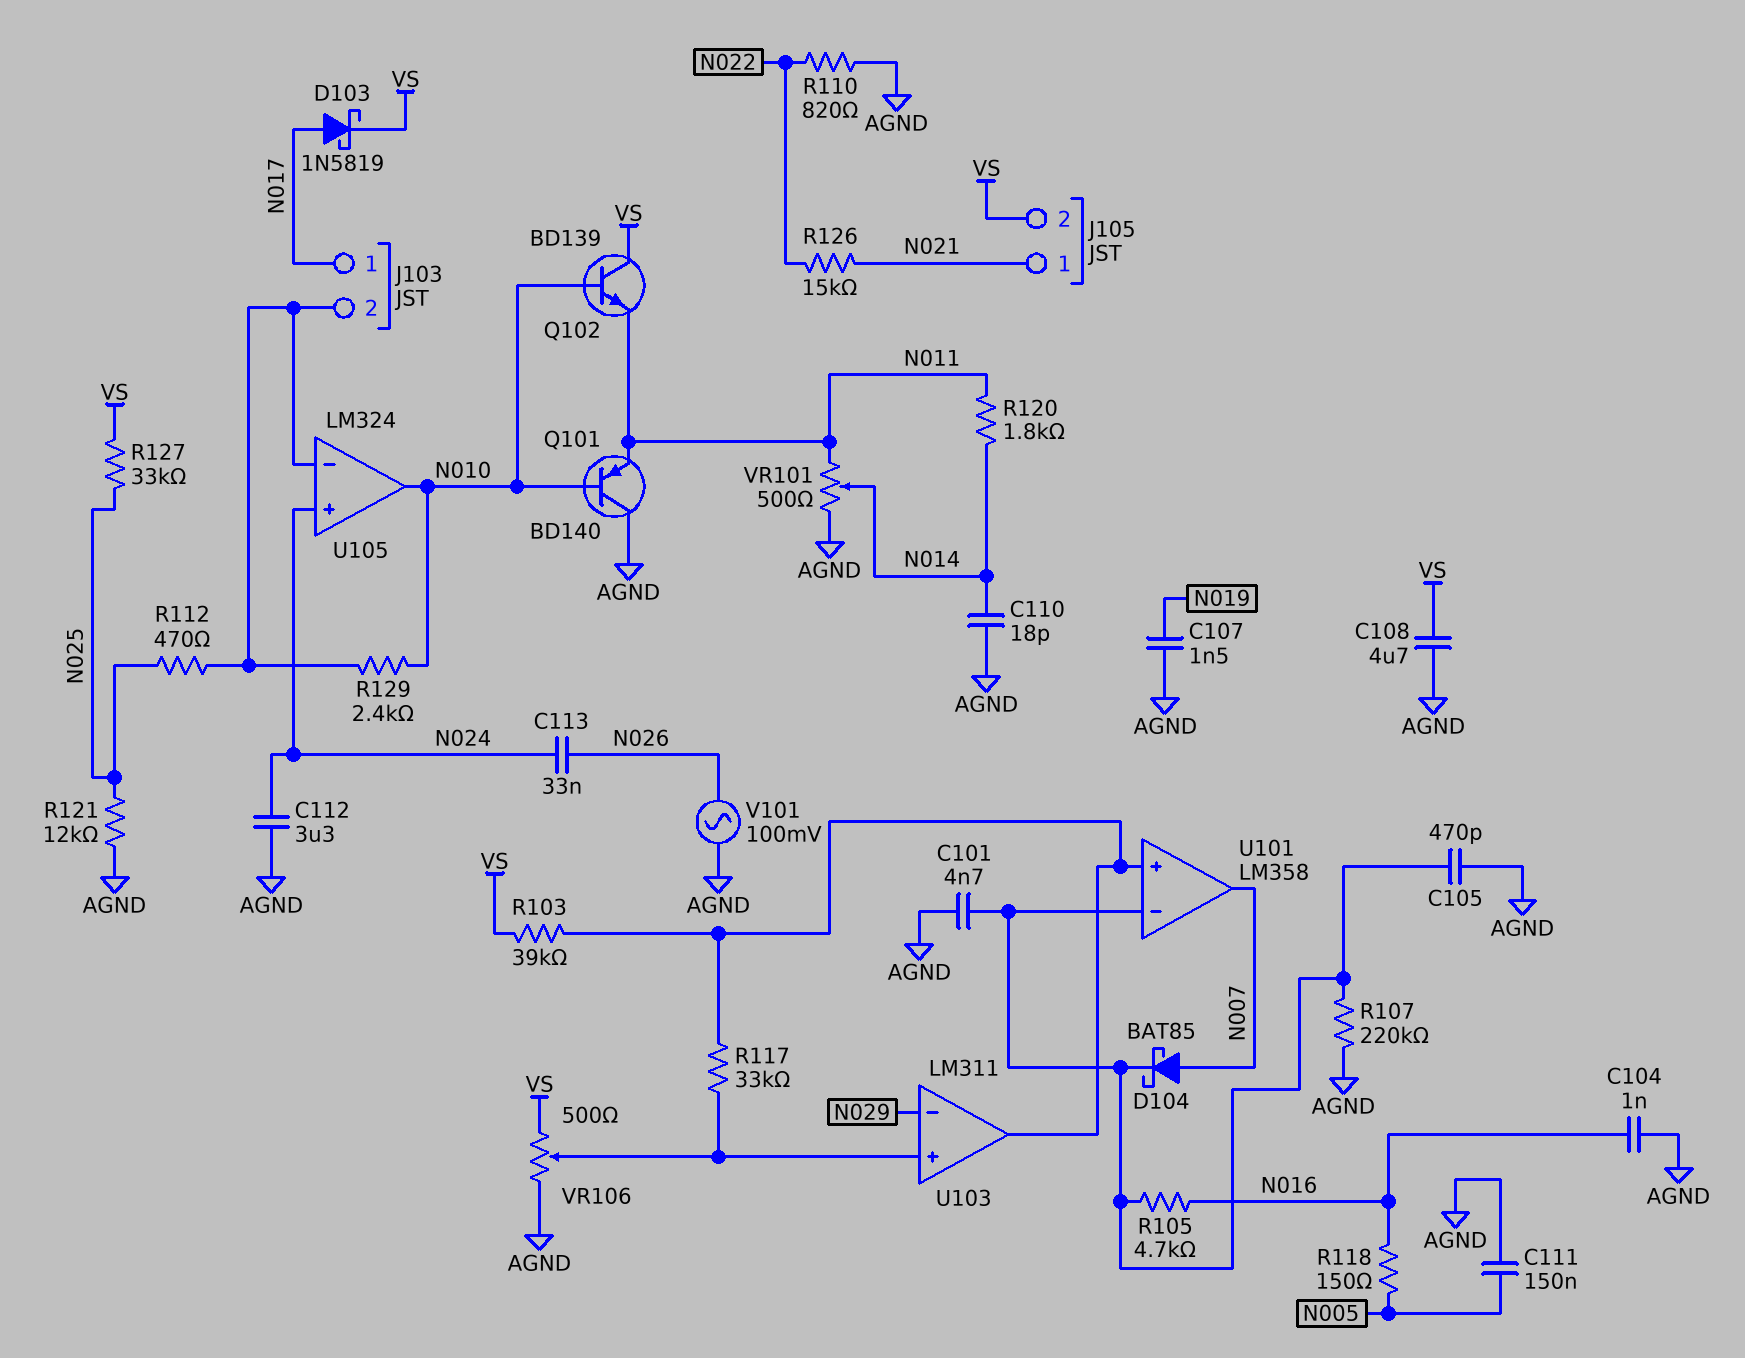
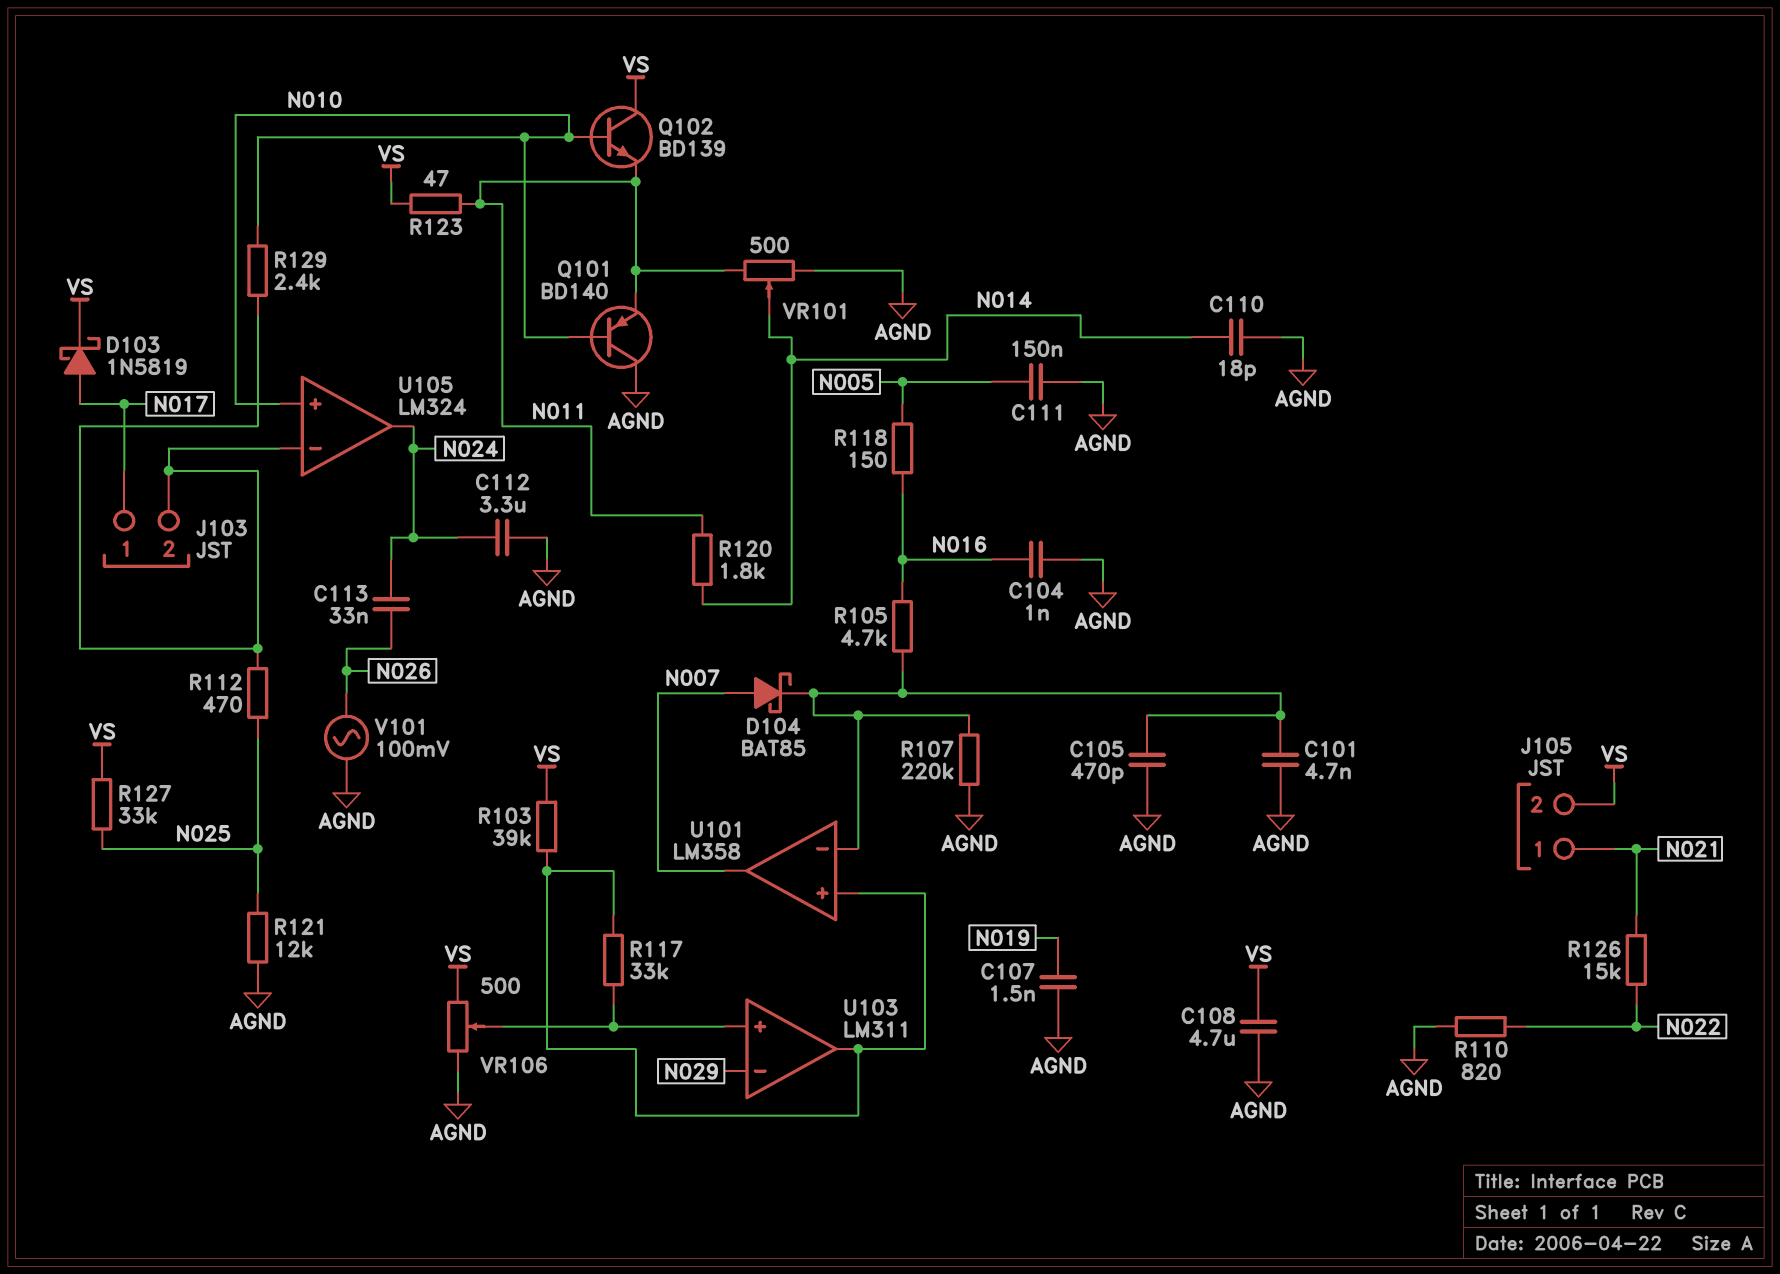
R123: none -> 47 (N011, VS)
U105 pin in+: N024 -> N010
U105 pin out: N010 -> N024

